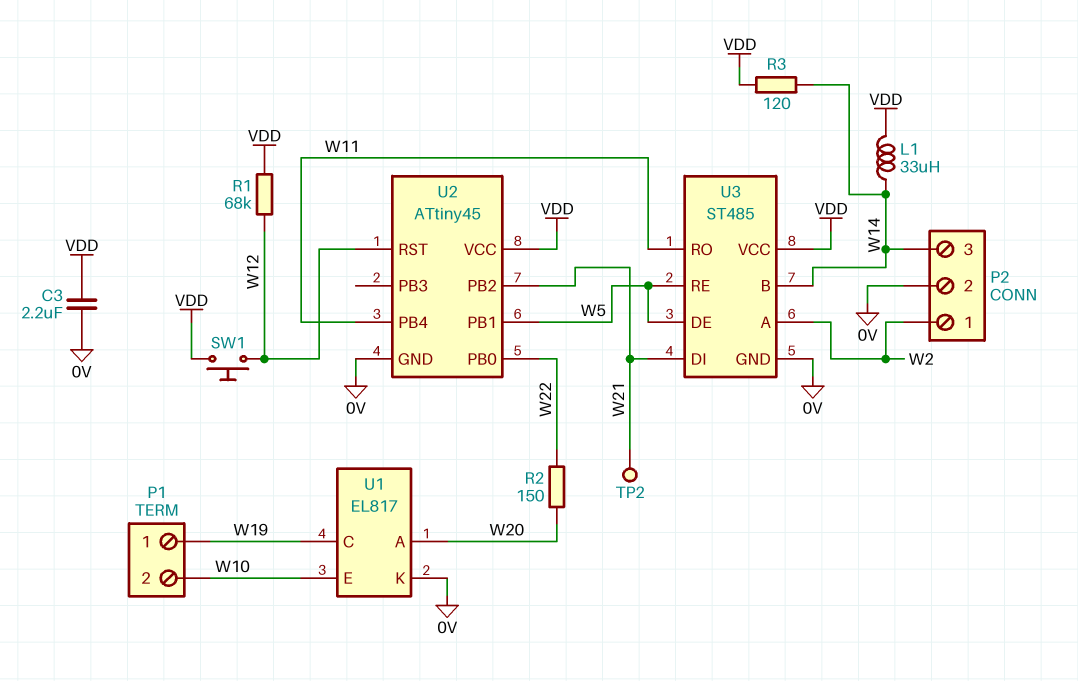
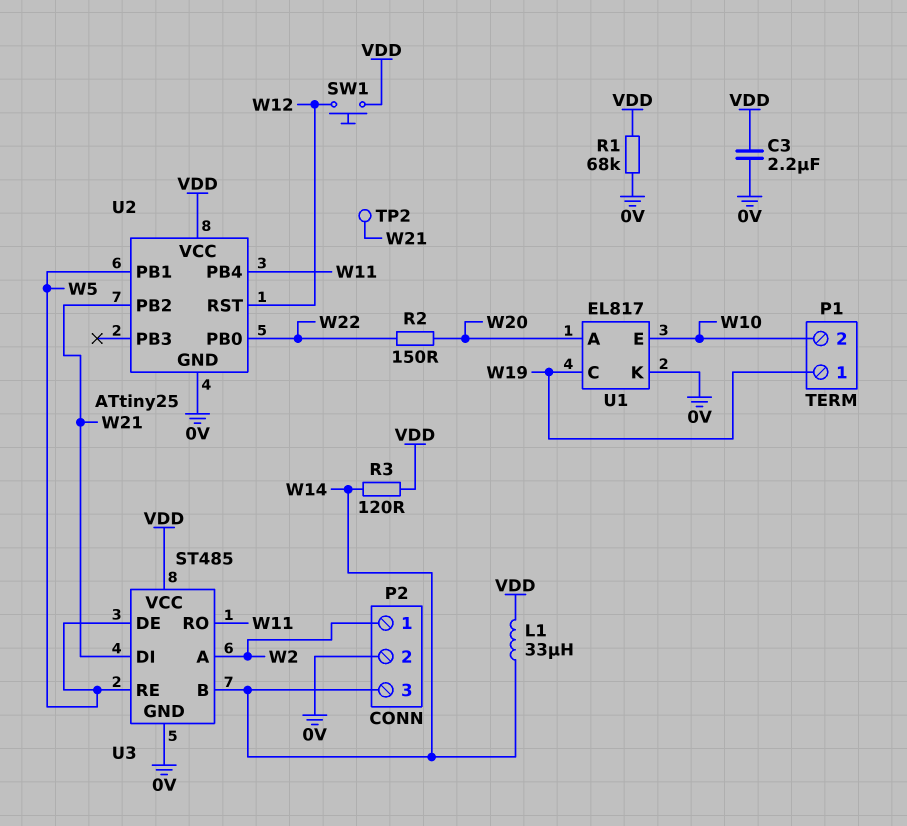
R1: 68k (VDD, W12) -> 68k (0V, VDD)
U2: ATtiny45 -> ATtiny25

